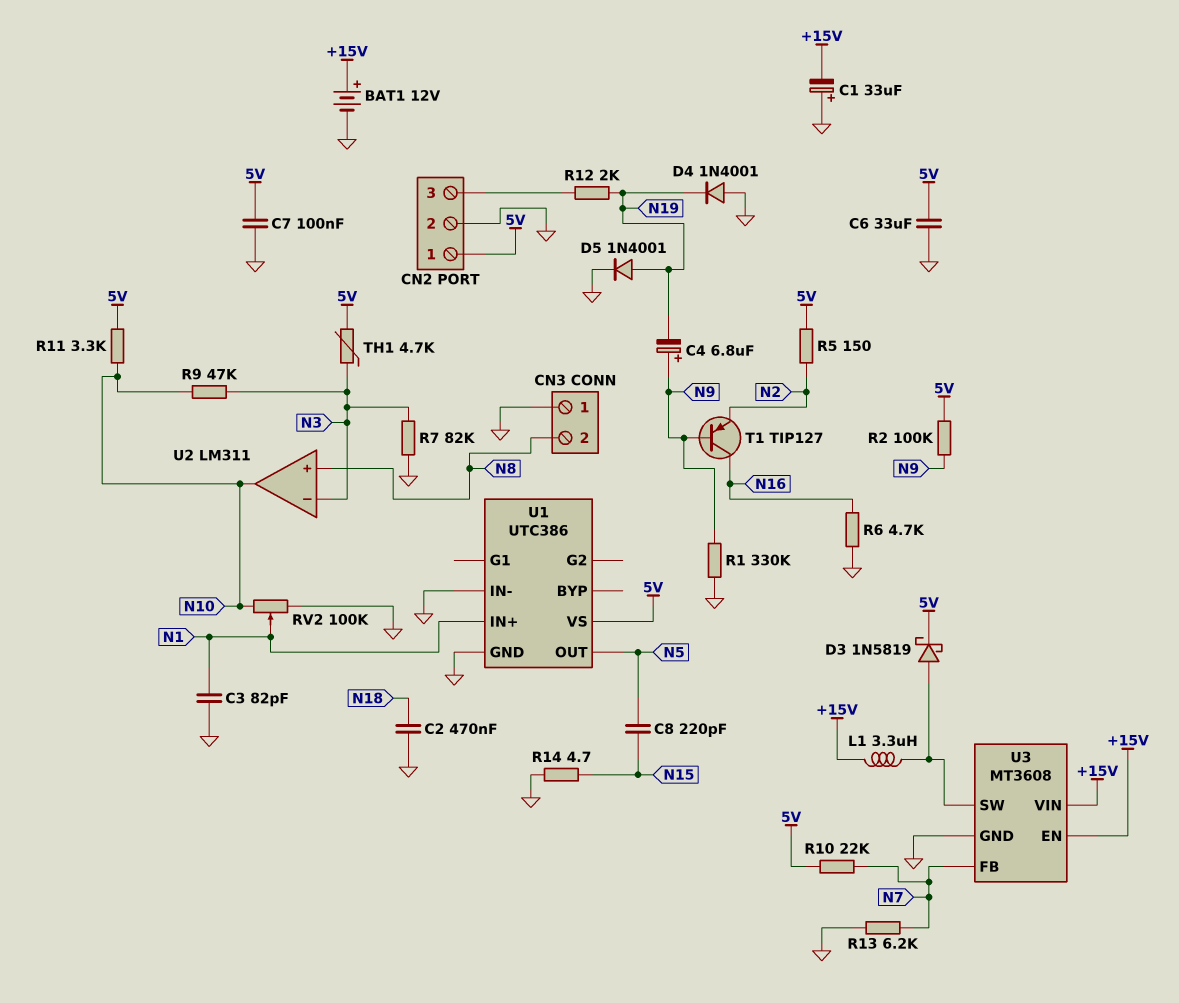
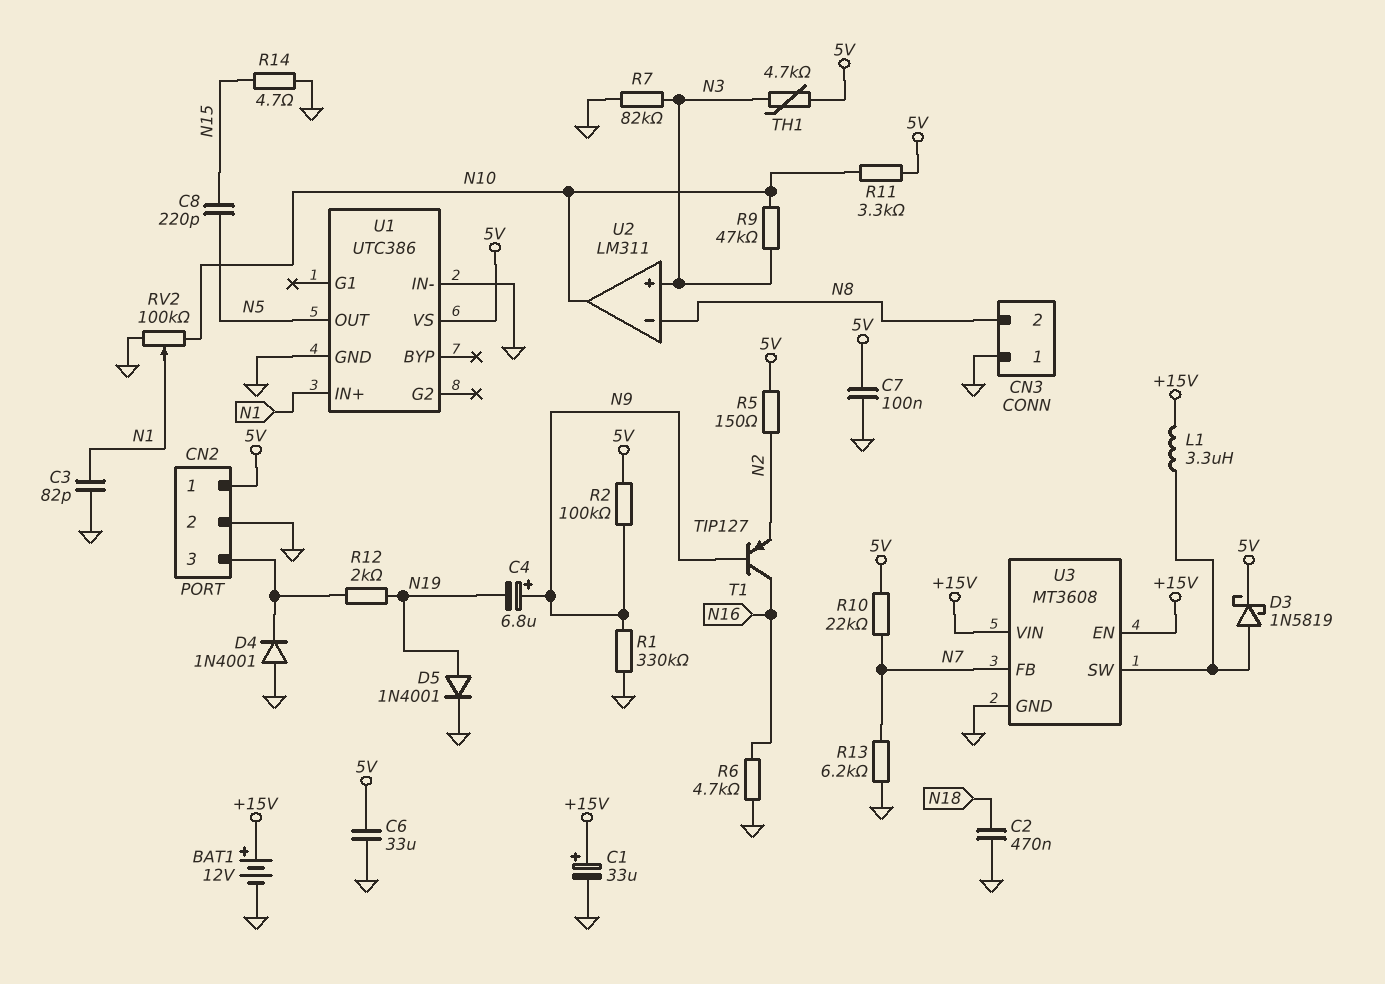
C1: 33uF (plus GND, minus +15V) -> 33uF (plus +15V, minus GND)
D4: diode 1N4001 (A GND, K N19) -> diode 1N4001 (A GND, K CN2/3)
U2 pin in+: N8 -> N3
U2 pin in-: N3 -> N8

